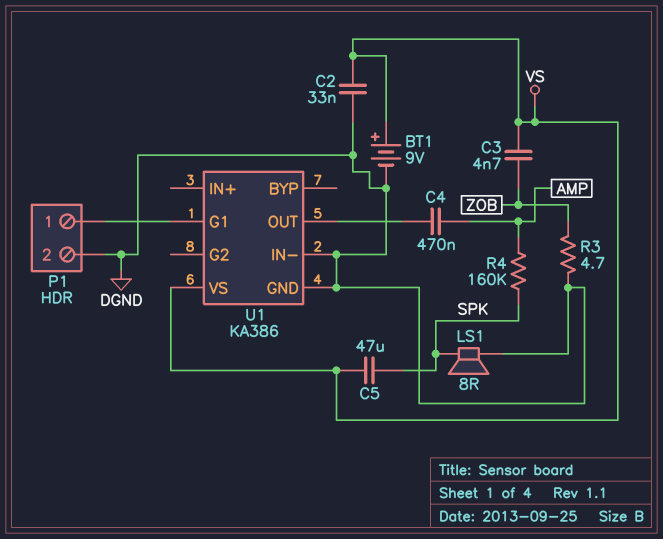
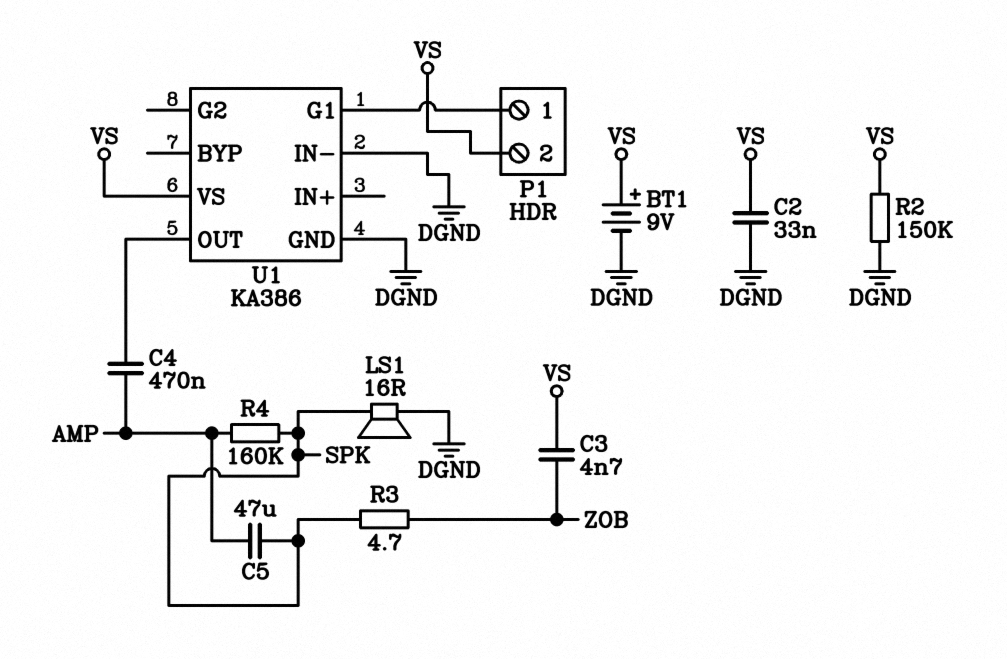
C5: 47uF (SPK, VS) -> 47uF (AMP, SPK)
LS1: speaker 8R (DGND, SPK) -> speaker 16R (DGND, SPK)
P1 pin 2: DGND -> VS
R2: none -> 150k (DGND, VS)
R3: 4.7 (DGND, ZOB) -> 4.7 (SPK, ZOB)

